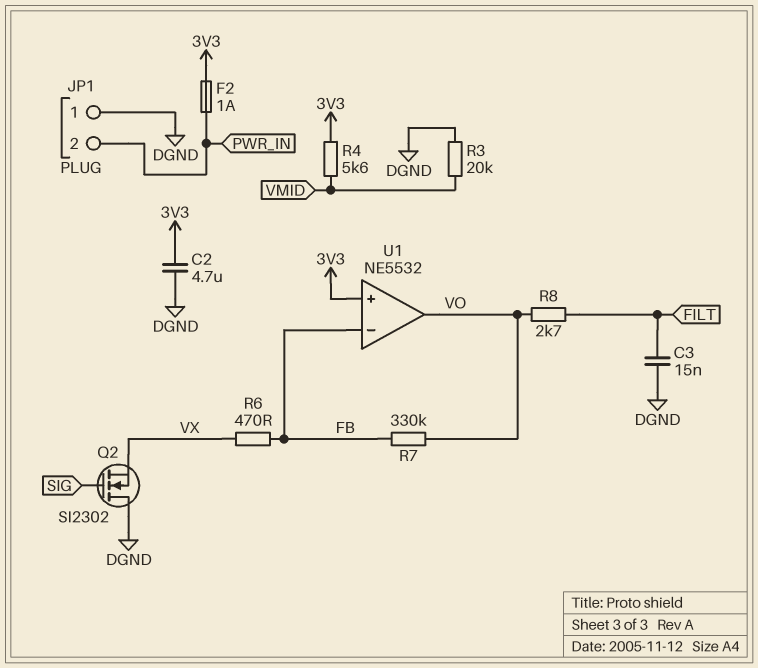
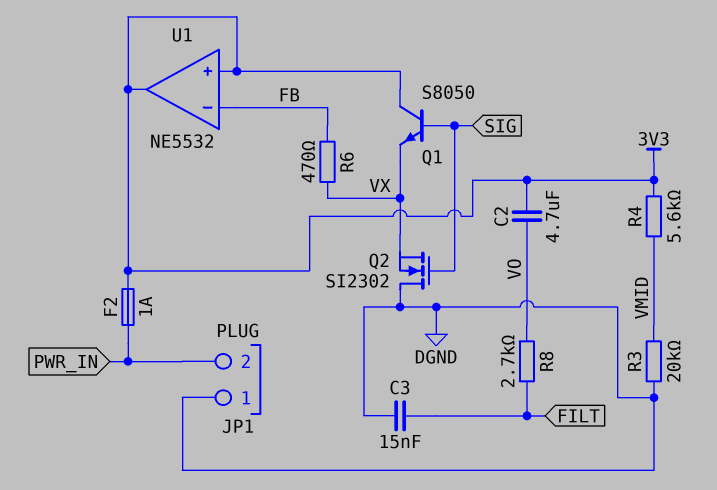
C2: 4.7uF (3V3, DGND) -> 4.7uF (3V3, VO)
Q1: none -> NPN S8050 (B SIG, C 3V3, E VX)
R7: 330k (FB, VO) -> none
U1 pin out: VO -> 3V3

